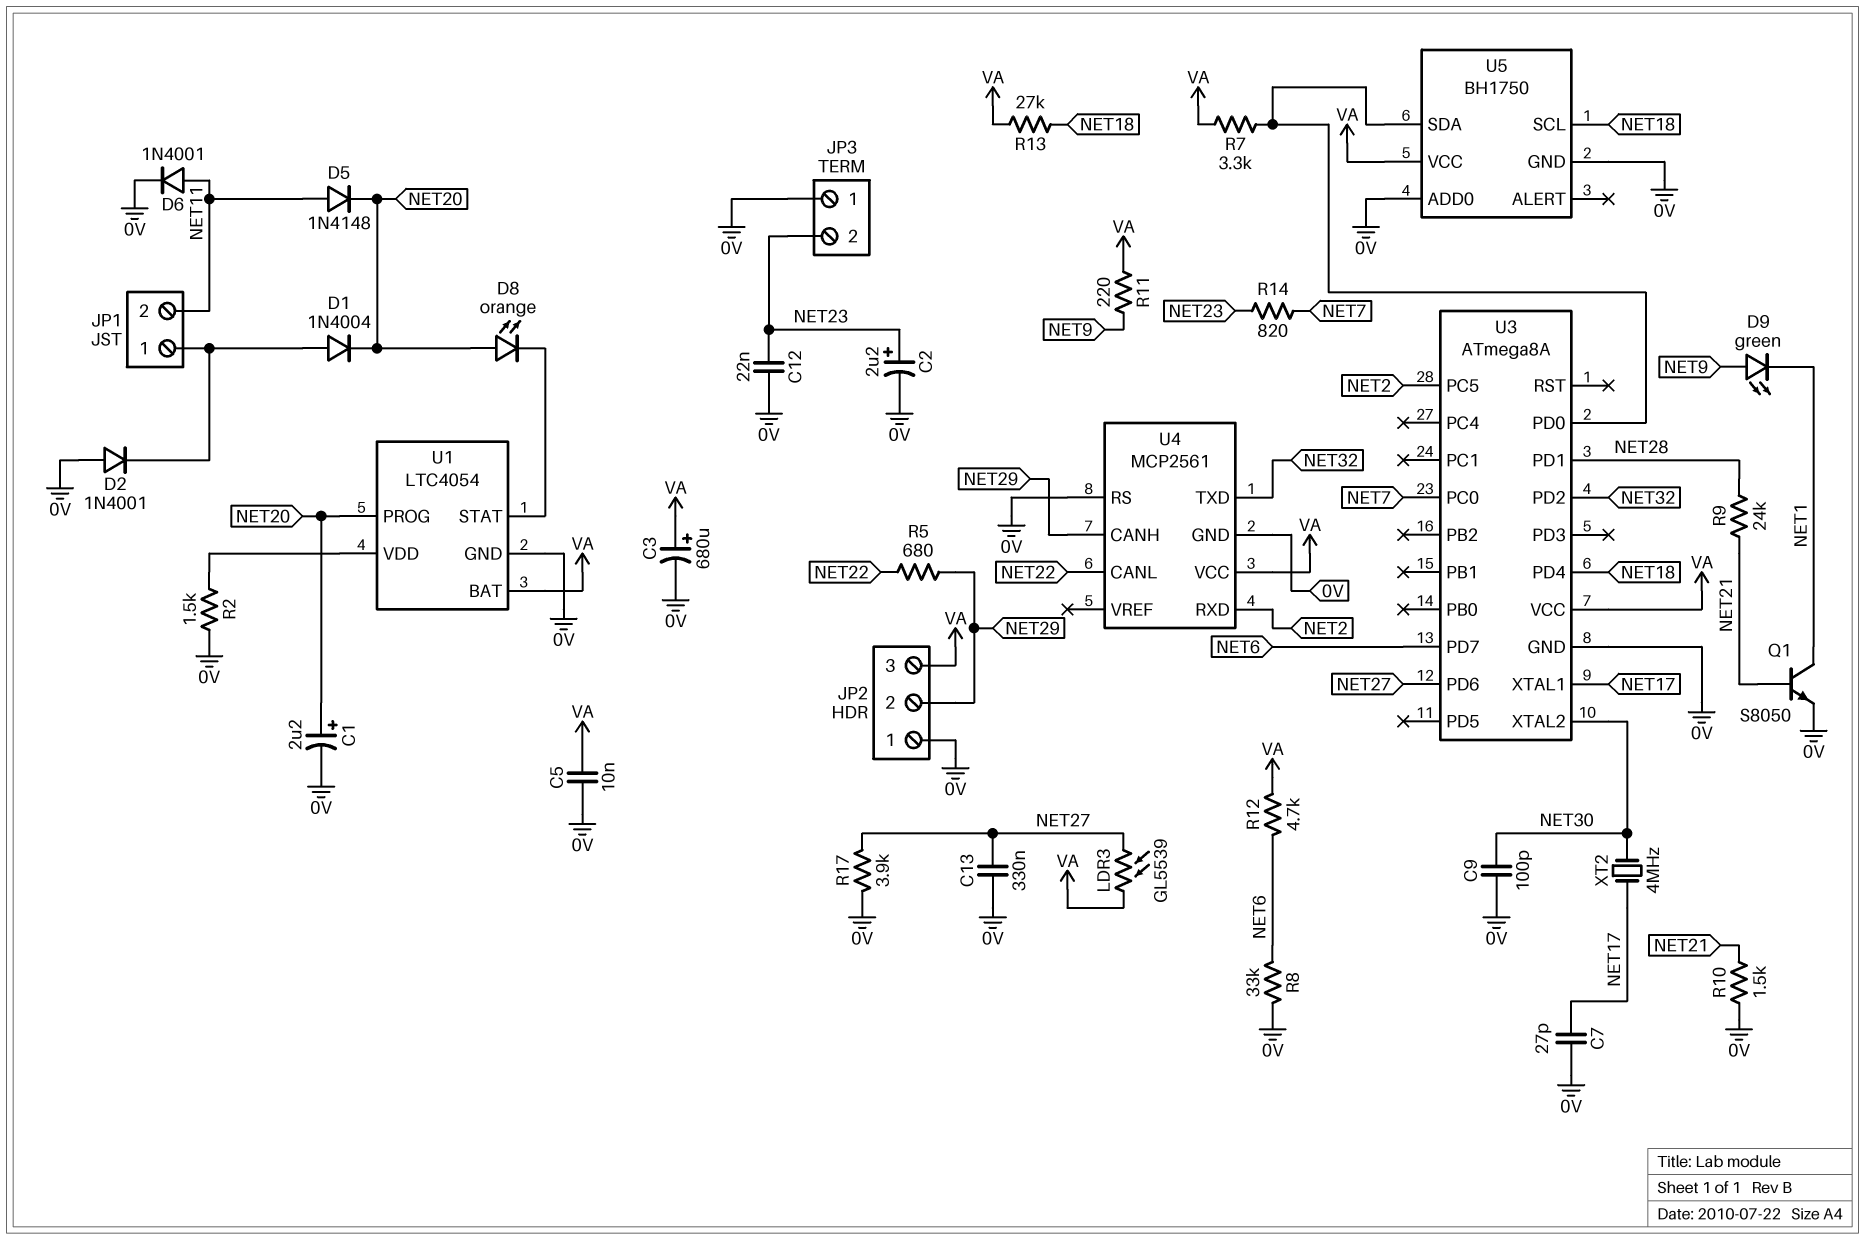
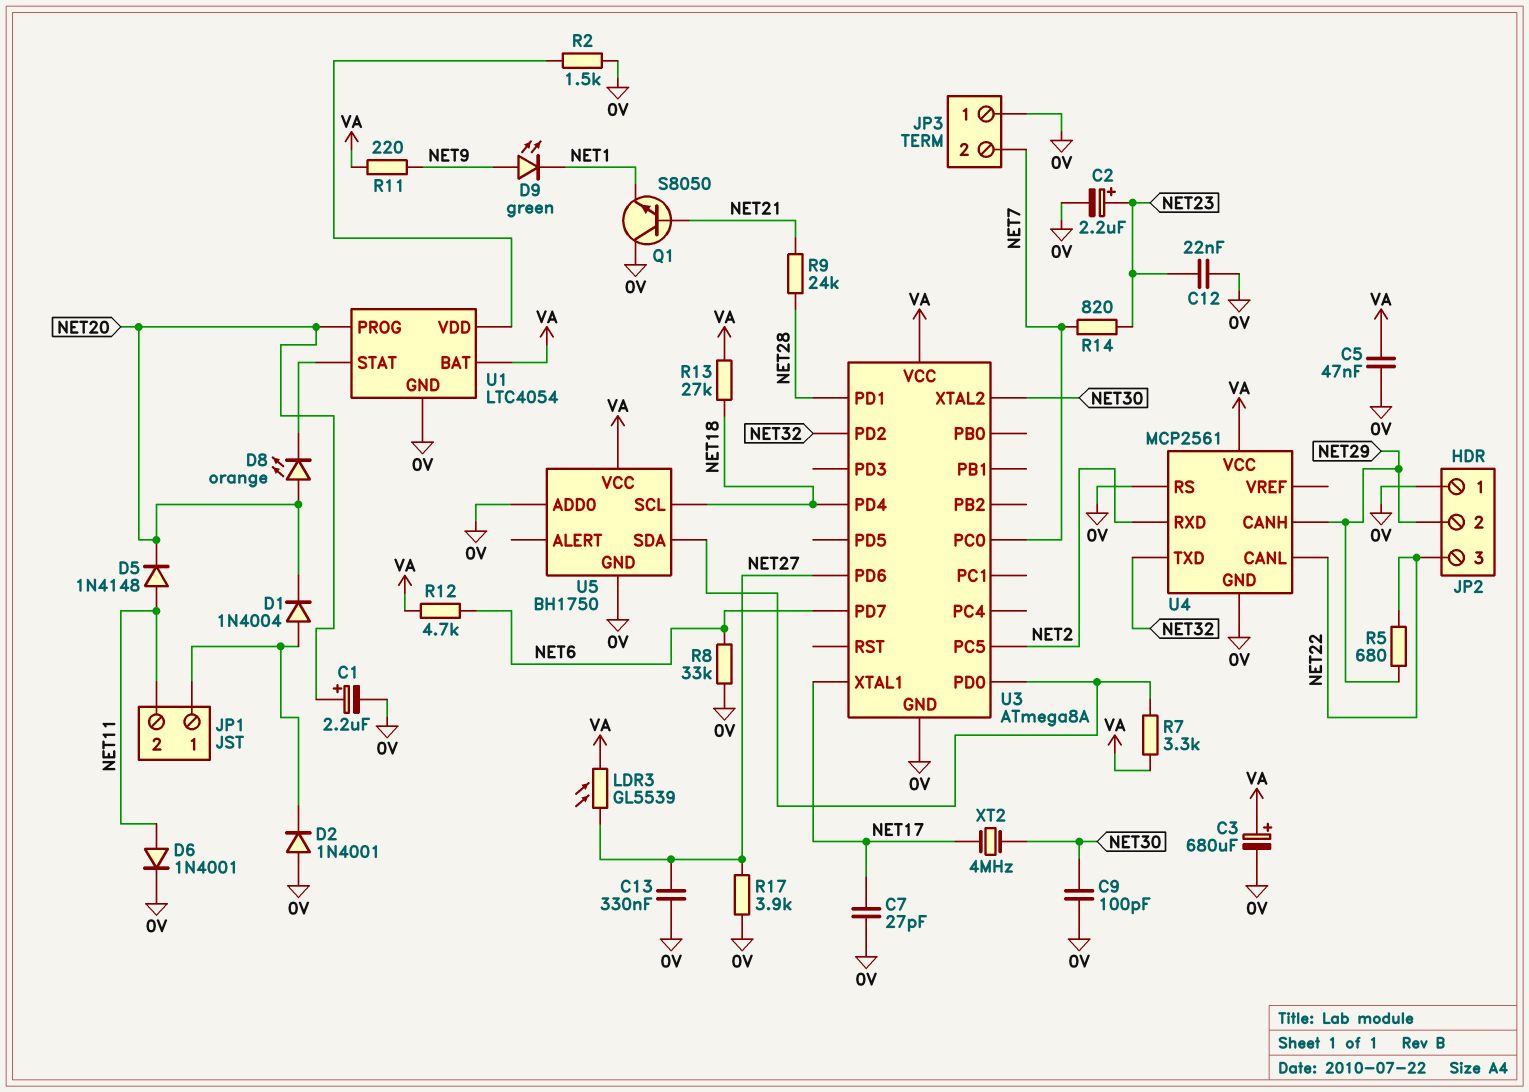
C5: 10nF (0V, VA) -> 47nF (0V, VA)
JP2 pin 3: VA -> NET22
JP3 pin 2: NET23 -> NET7
Q1: NPN S8050 (B NET21, C NET1, E 0V) -> NPN S8050 (B NET21, C 0V, E NET1)
R10: 1.5k (0V, NET21) -> none

